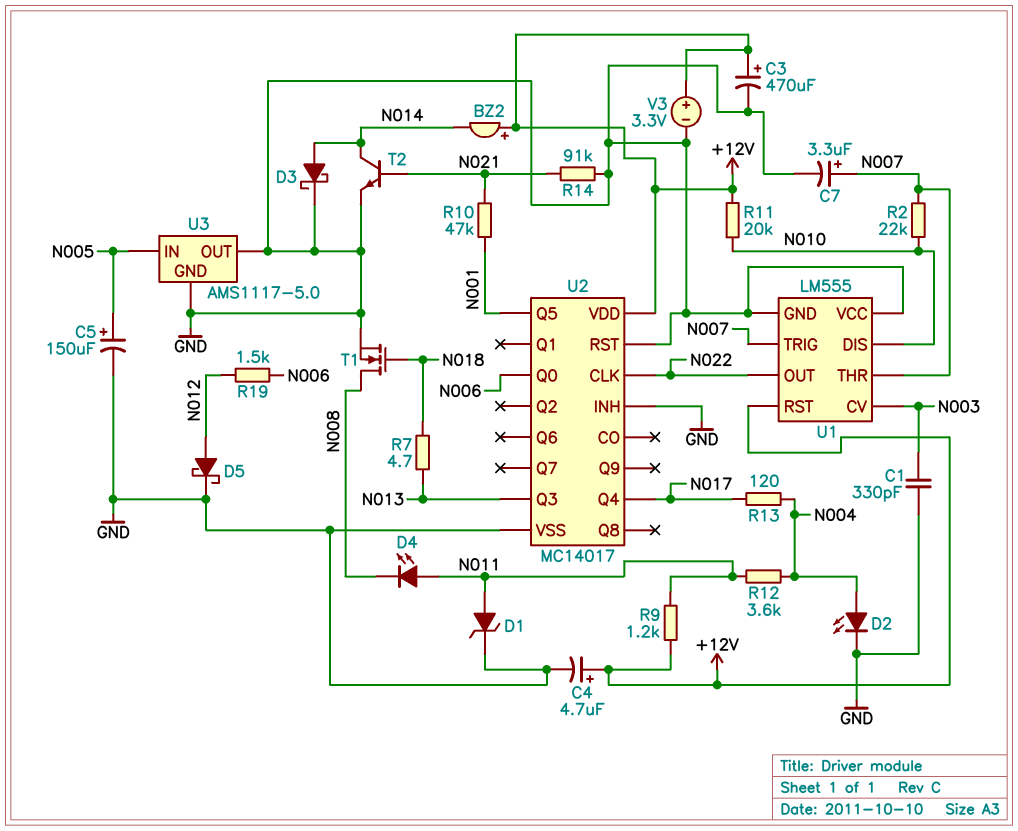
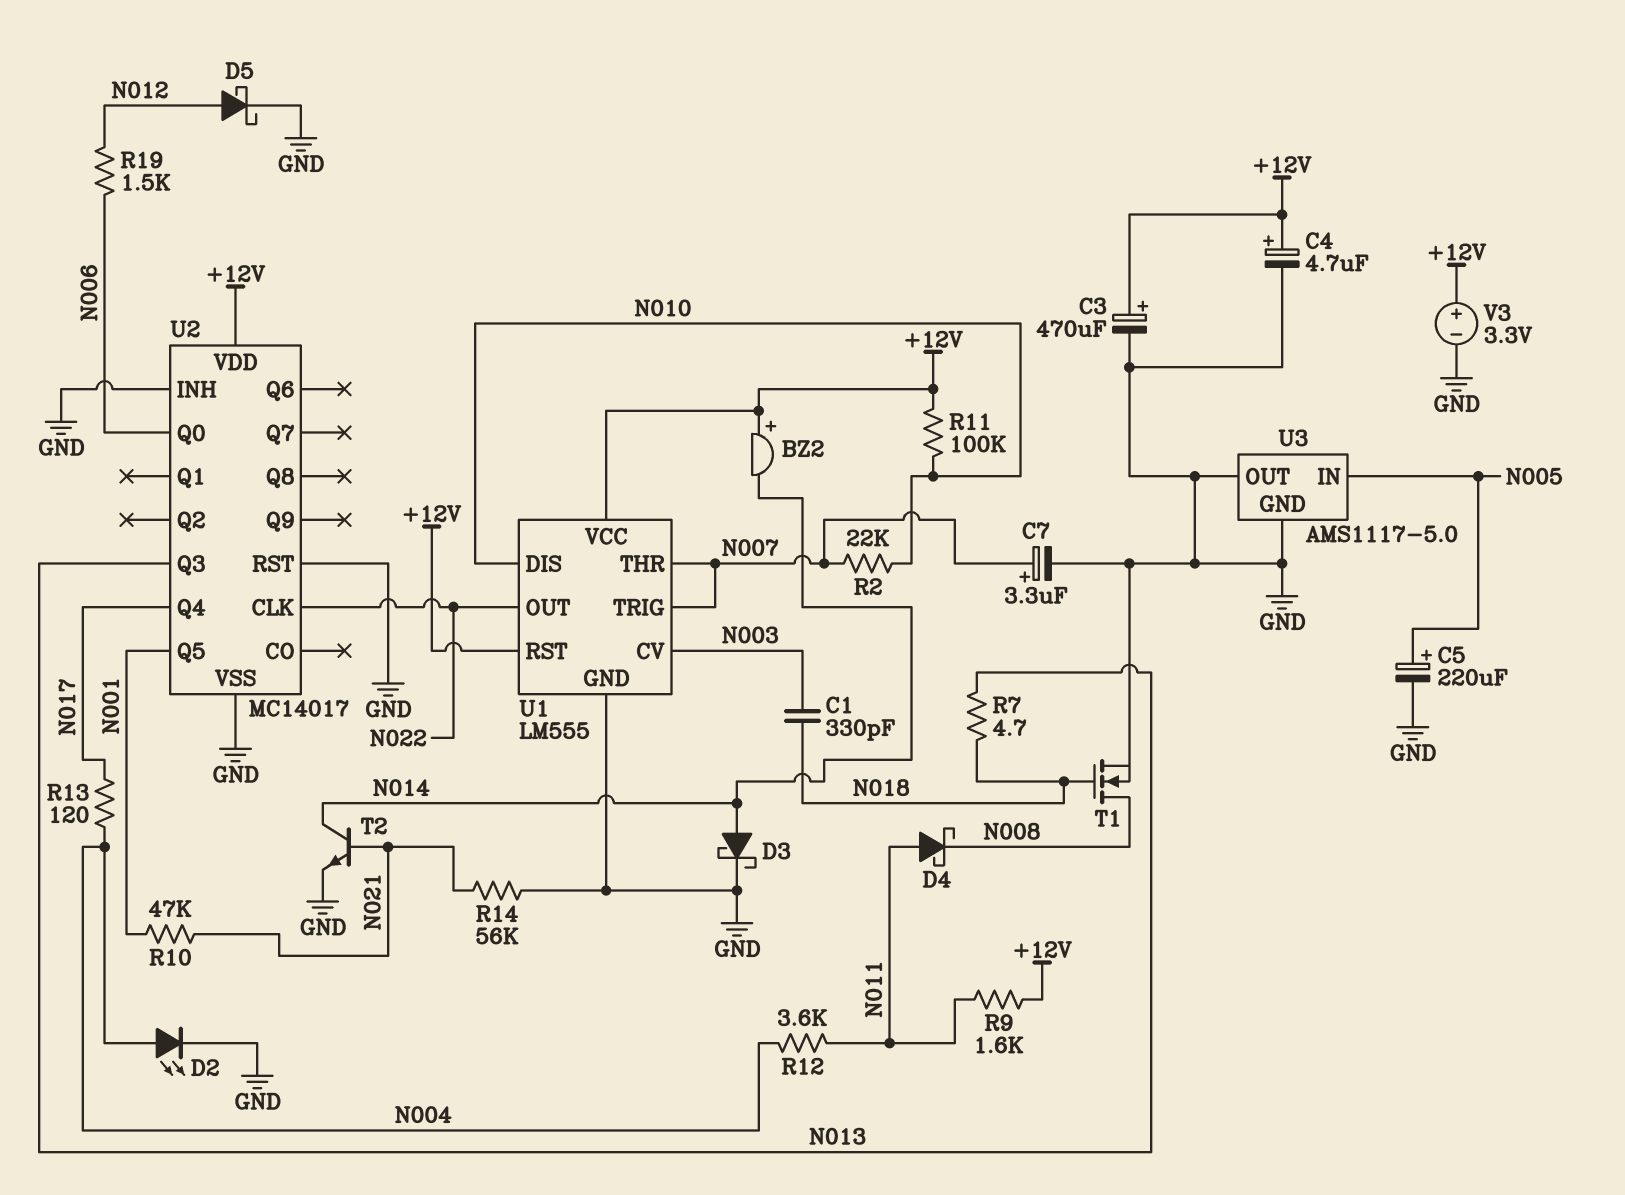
C1: 330pF (GND, N003) -> 330pF (N003, N018)
C5: 150uF (plus N005, minus GND) -> 220uF (plus N005, minus GND)
D1: zener (A N011, K GND) -> none
D4: LED (A N011, K N008) -> schottky (A N011, K N008)
R9: 1.2k (+12V, N011) -> 1.6k (+12V, N011)
R11: 20k (+12V, N010) -> 100k (+12V, N010)
R14: 91k (GND, N021) -> 56k (GND, N021)
U1 pin VCC: GND -> +12V

